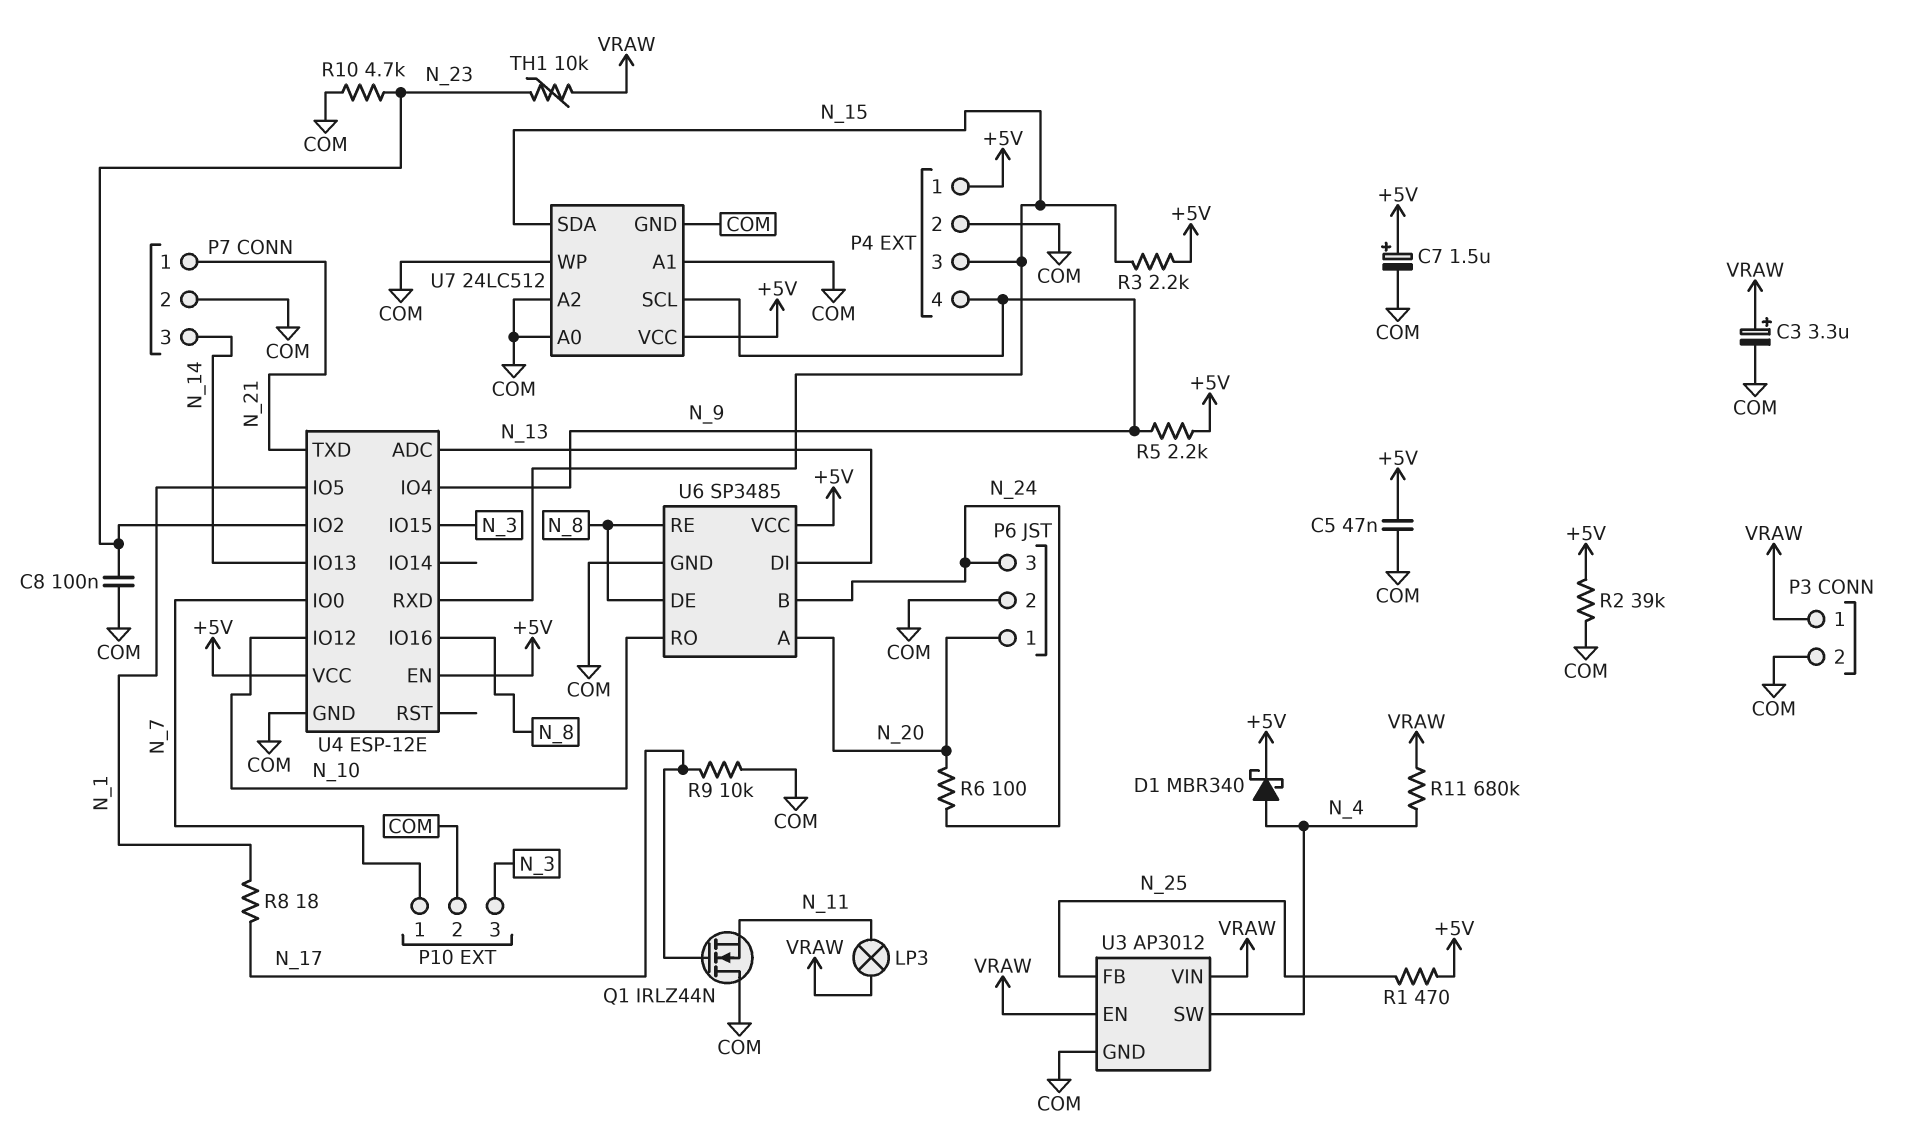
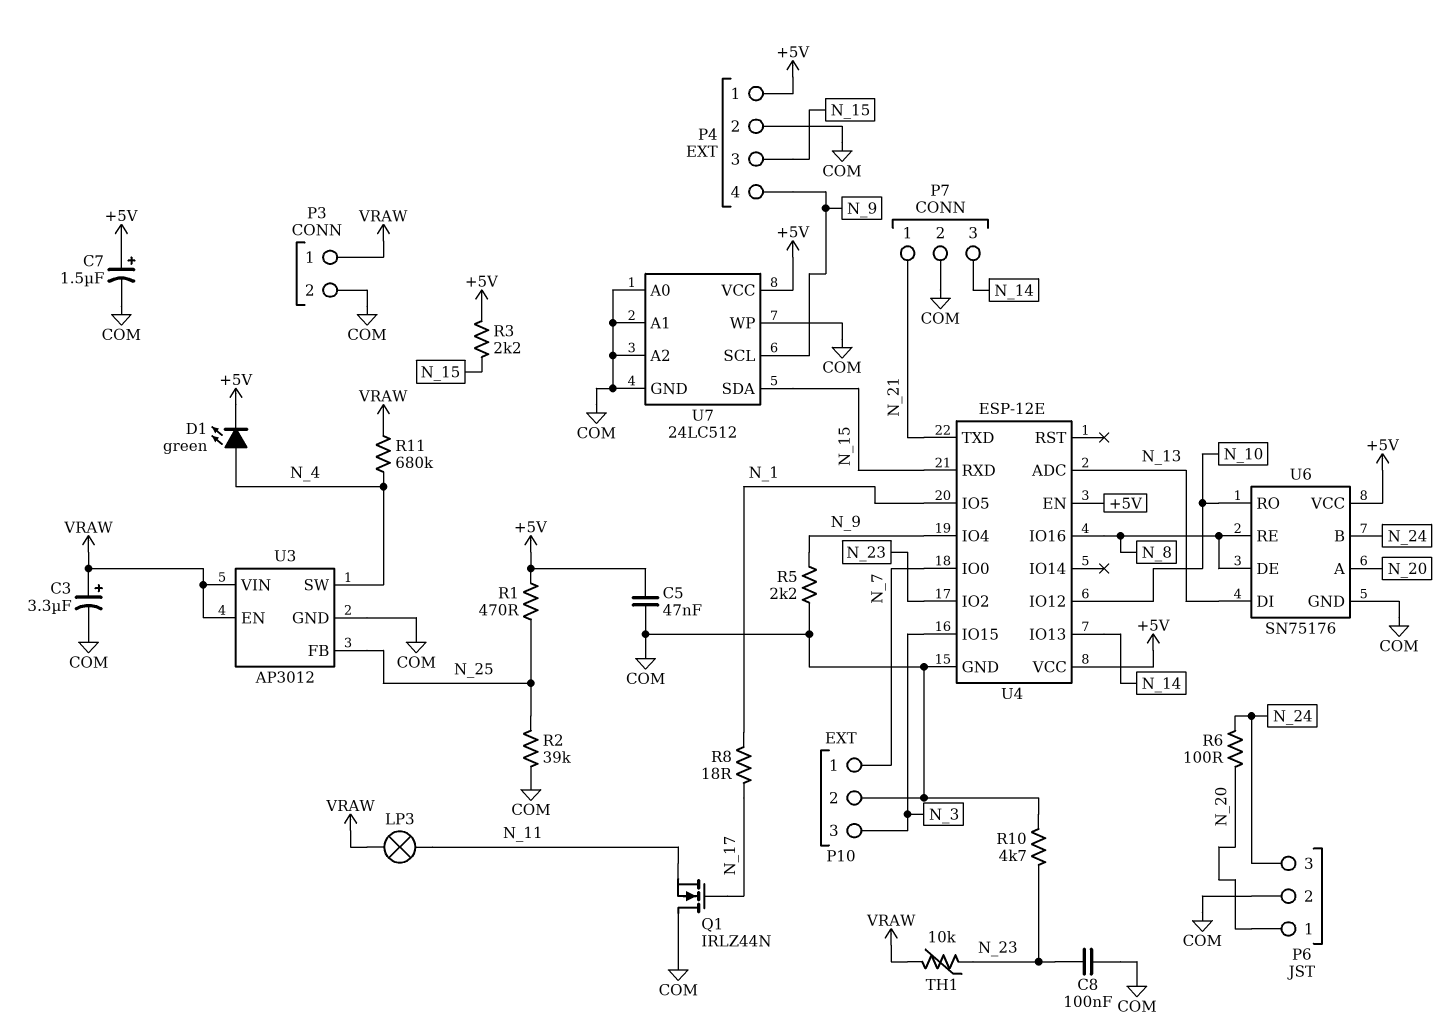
D1: schottky MBR340 (A N_4, K +5V) -> LED green (A N_4, K +5V)
R2: 39k (+5V, COM) -> 39k (COM, N_25)
R5: 2.2k (+5V, N_9) -> 2.2k (COM, N_9)
R9: 10k (COM, N_17) -> none
U6: SP3485 -> SN75176

